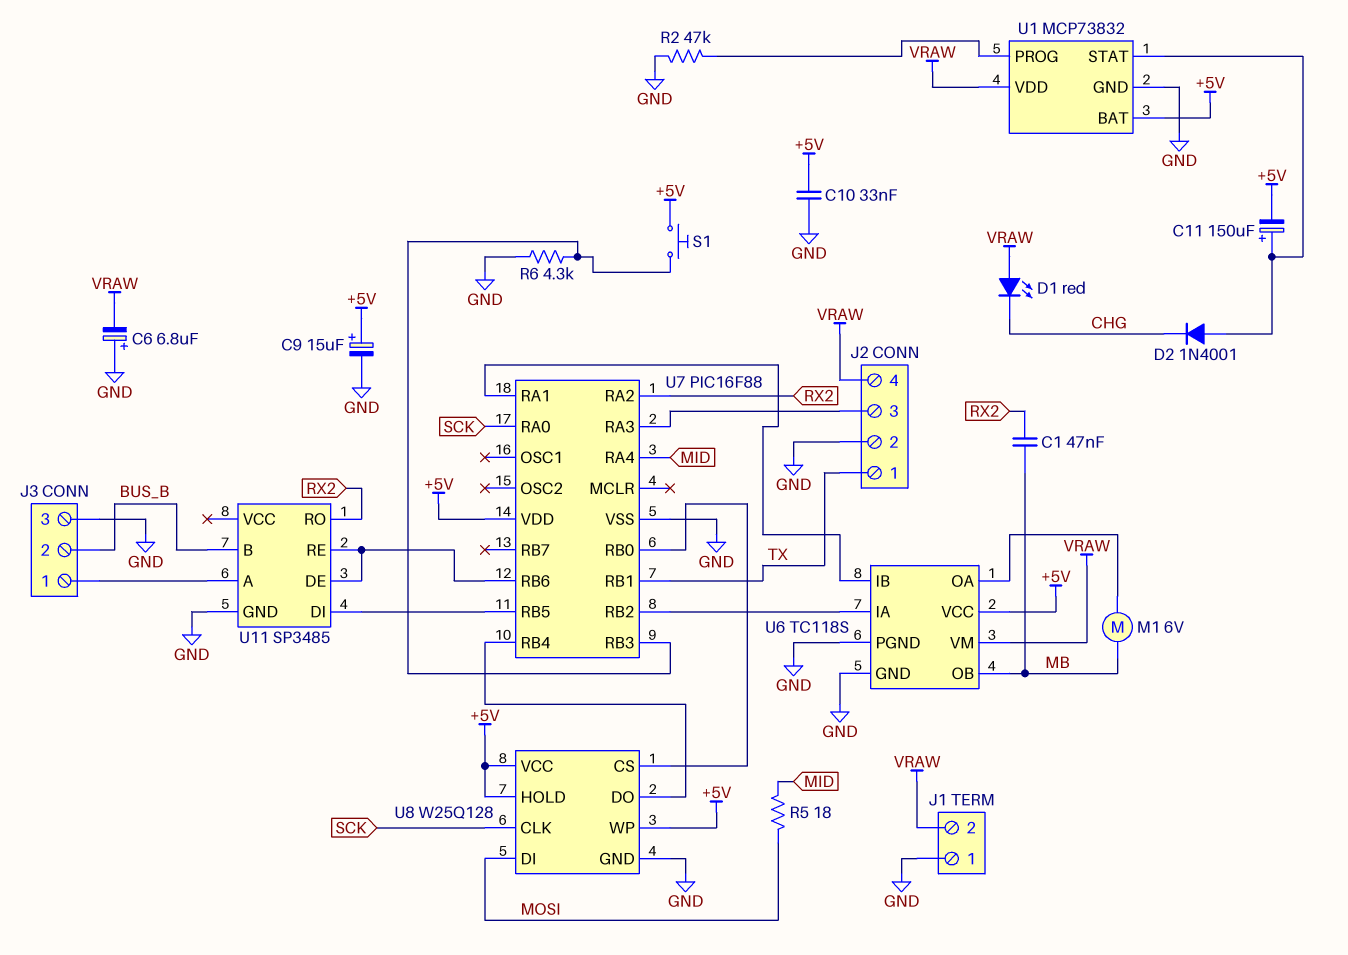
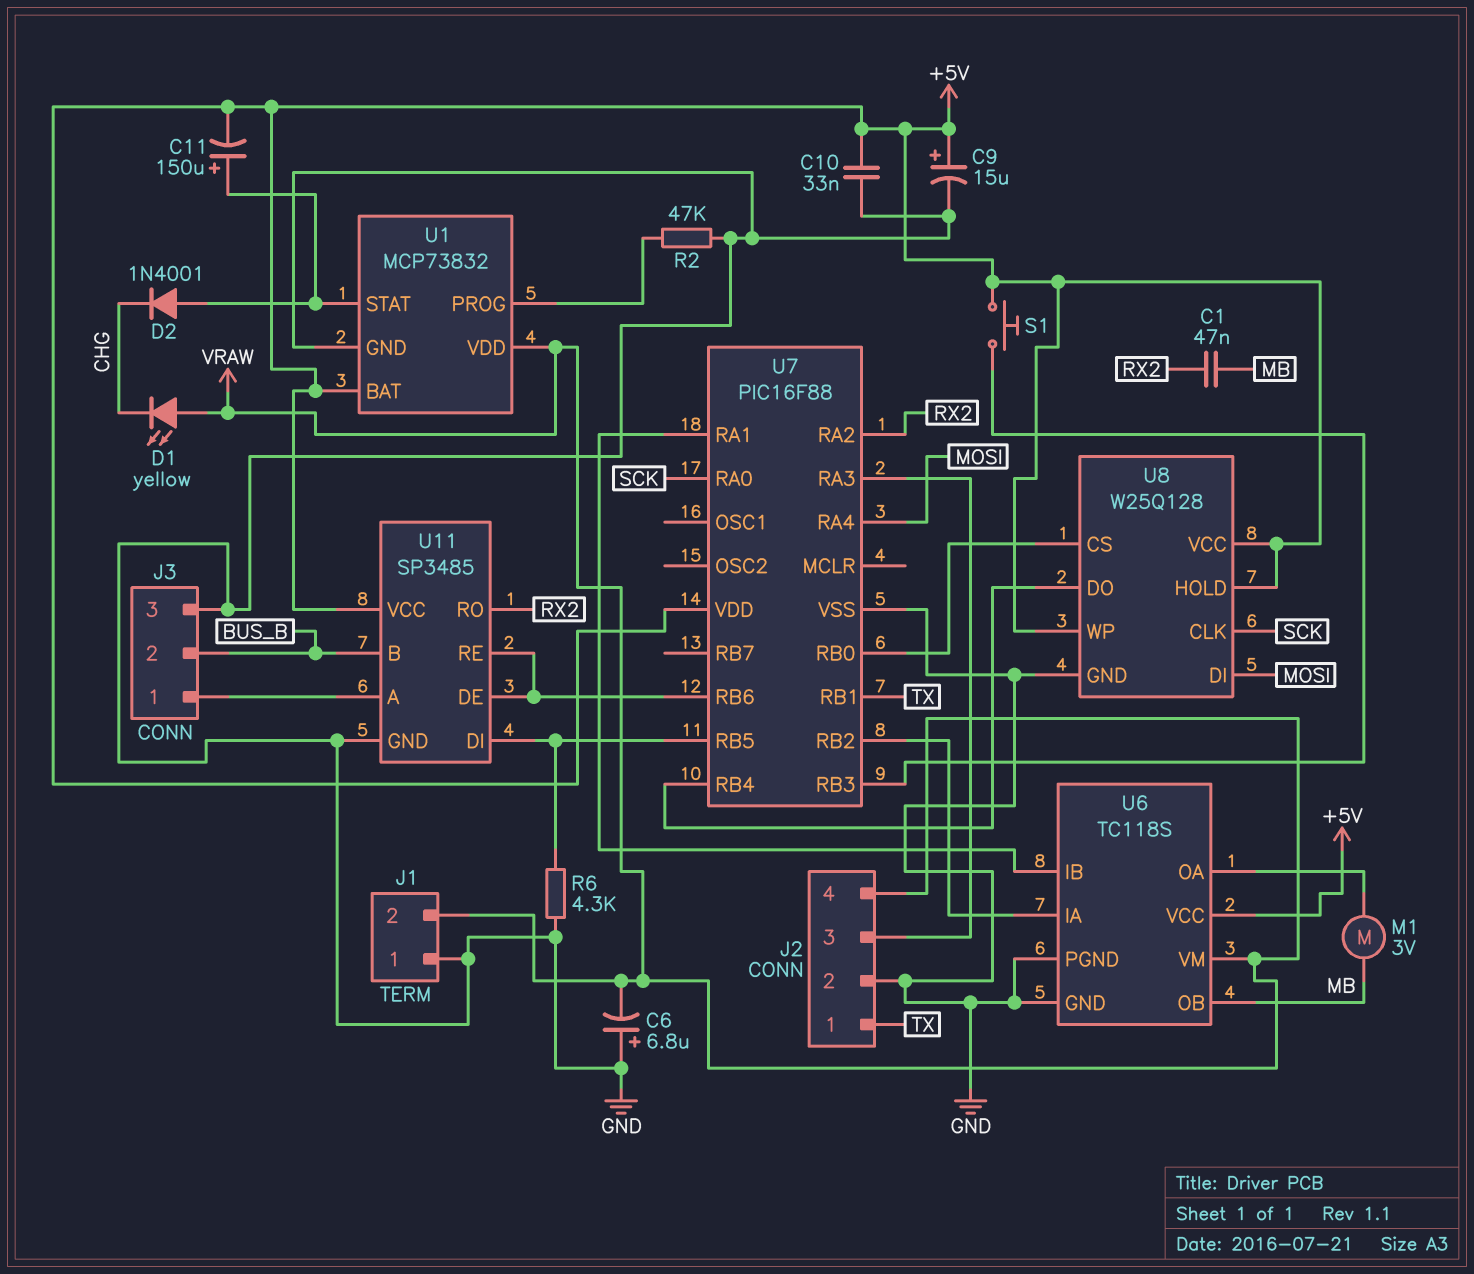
D1: LED red (A VRAW, K CHG) -> LED yellow (A VRAW, K CHG)
M1: motor 6V (MB, U6/OA) -> motor 3V (MB, U6/OA)
R5: 18 (MID, MOSI) -> none
R6: 4.3k (GND, U7/RB3) -> 4.3k (GND, U7/RB5)
U7 pin RA4: MID -> MOSI
U11 pin VCC: none -> +5V

